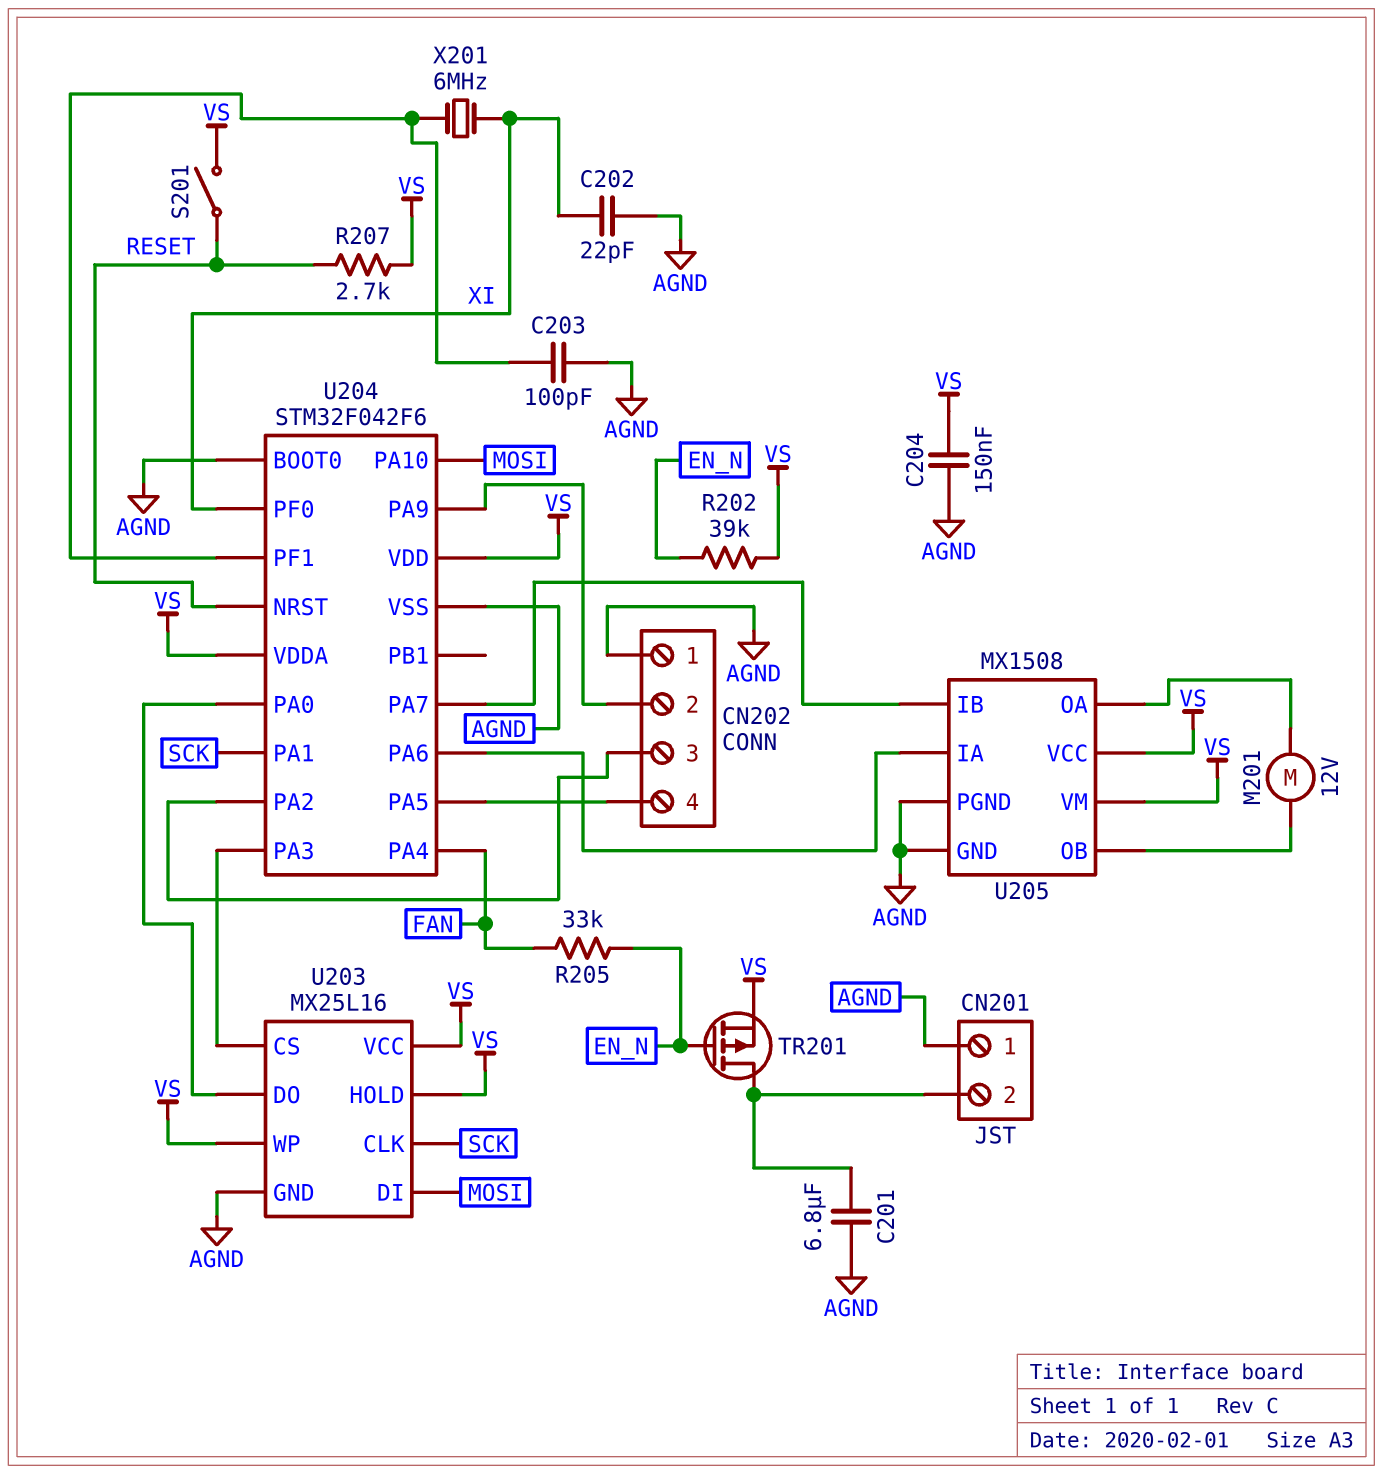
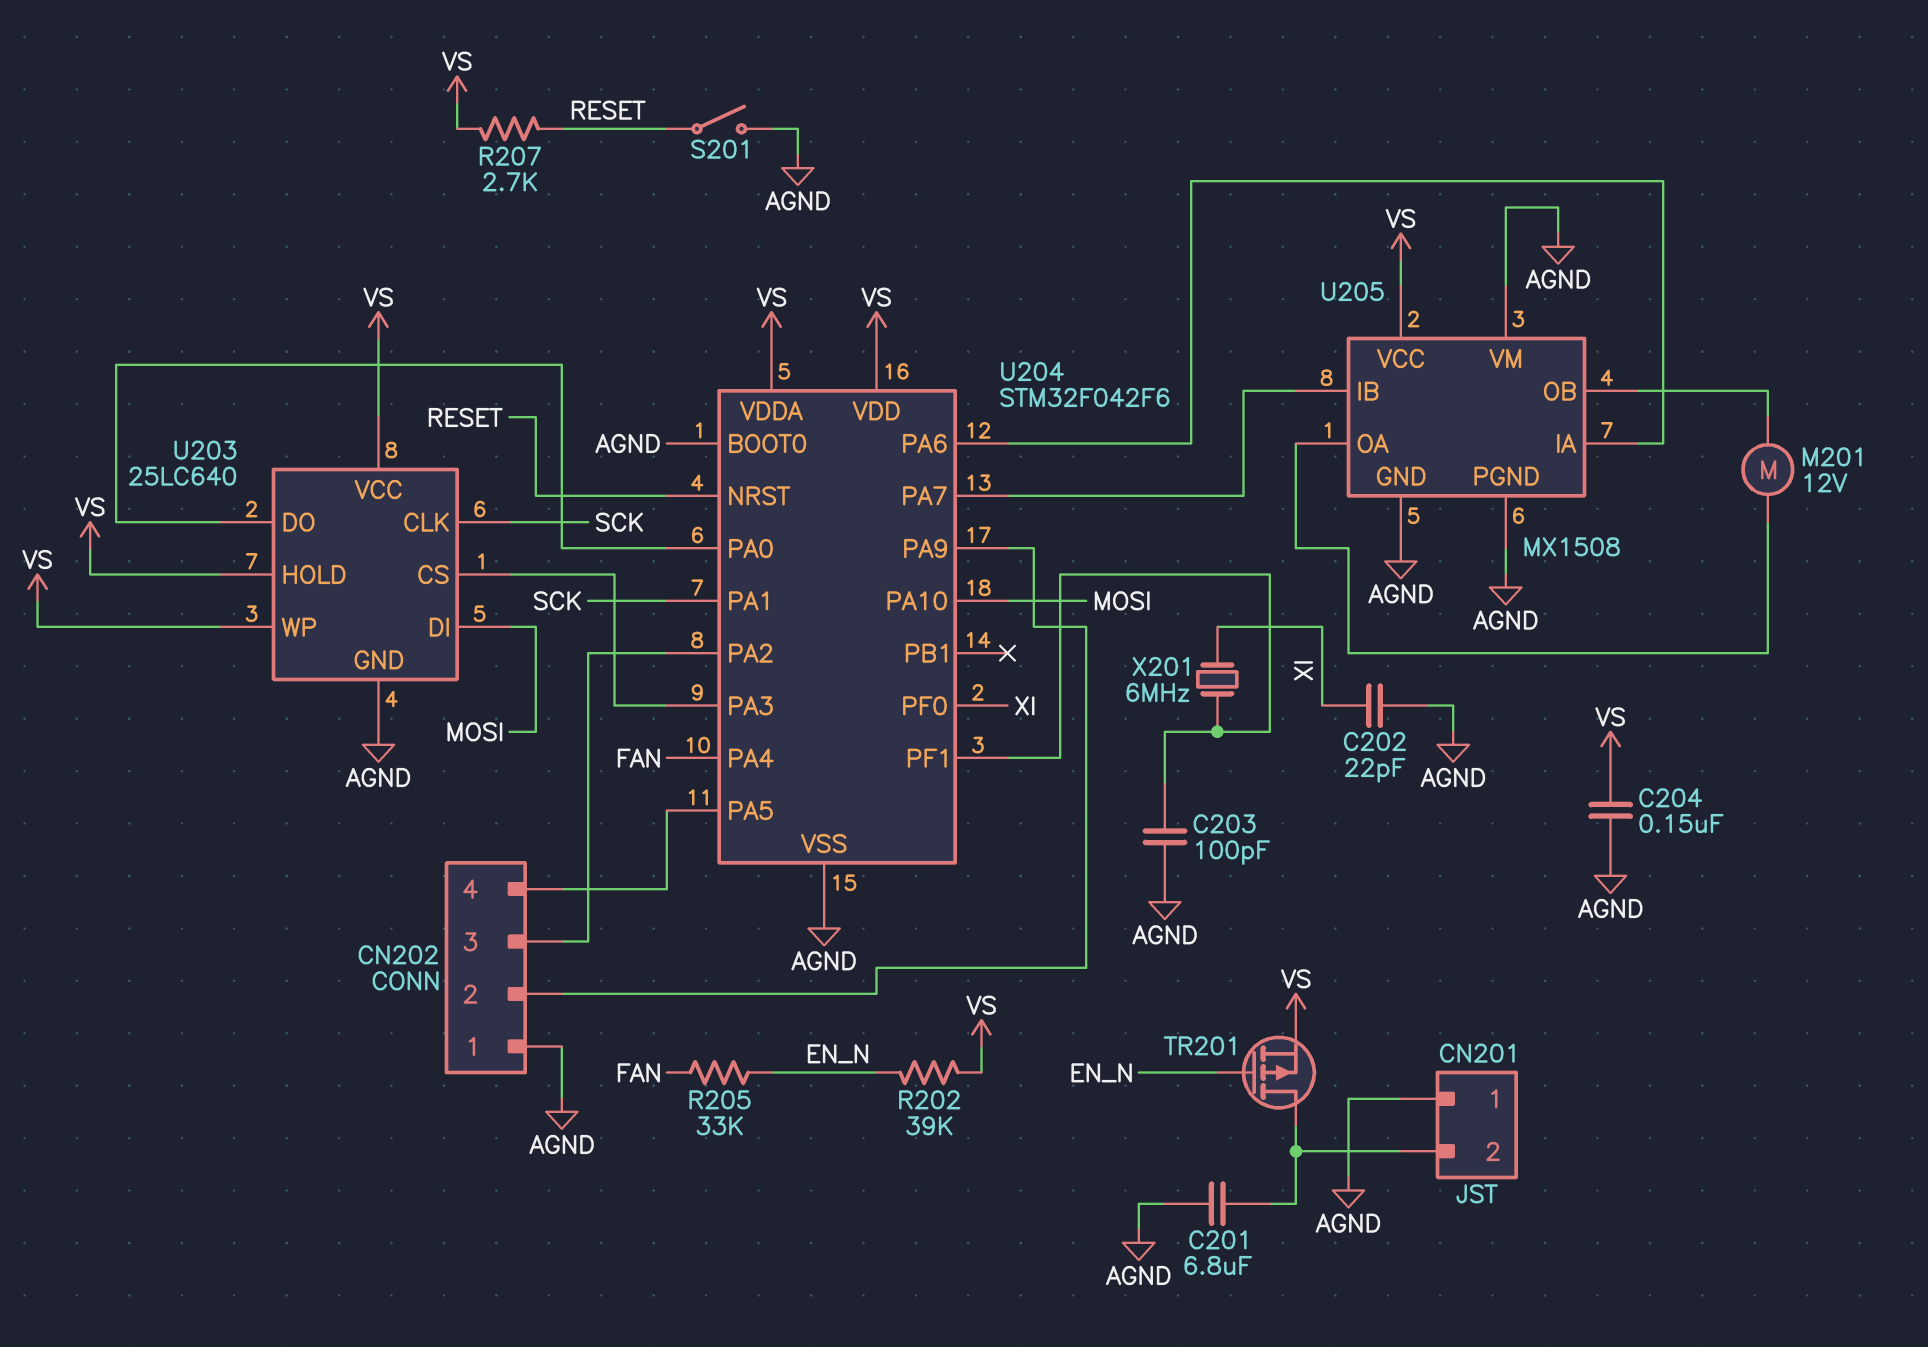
S201: switch (RESET, VS) -> switch (AGND, RESET)
U203: MX25L16 -> 25LC640
U205 pin VM: VS -> AGND

